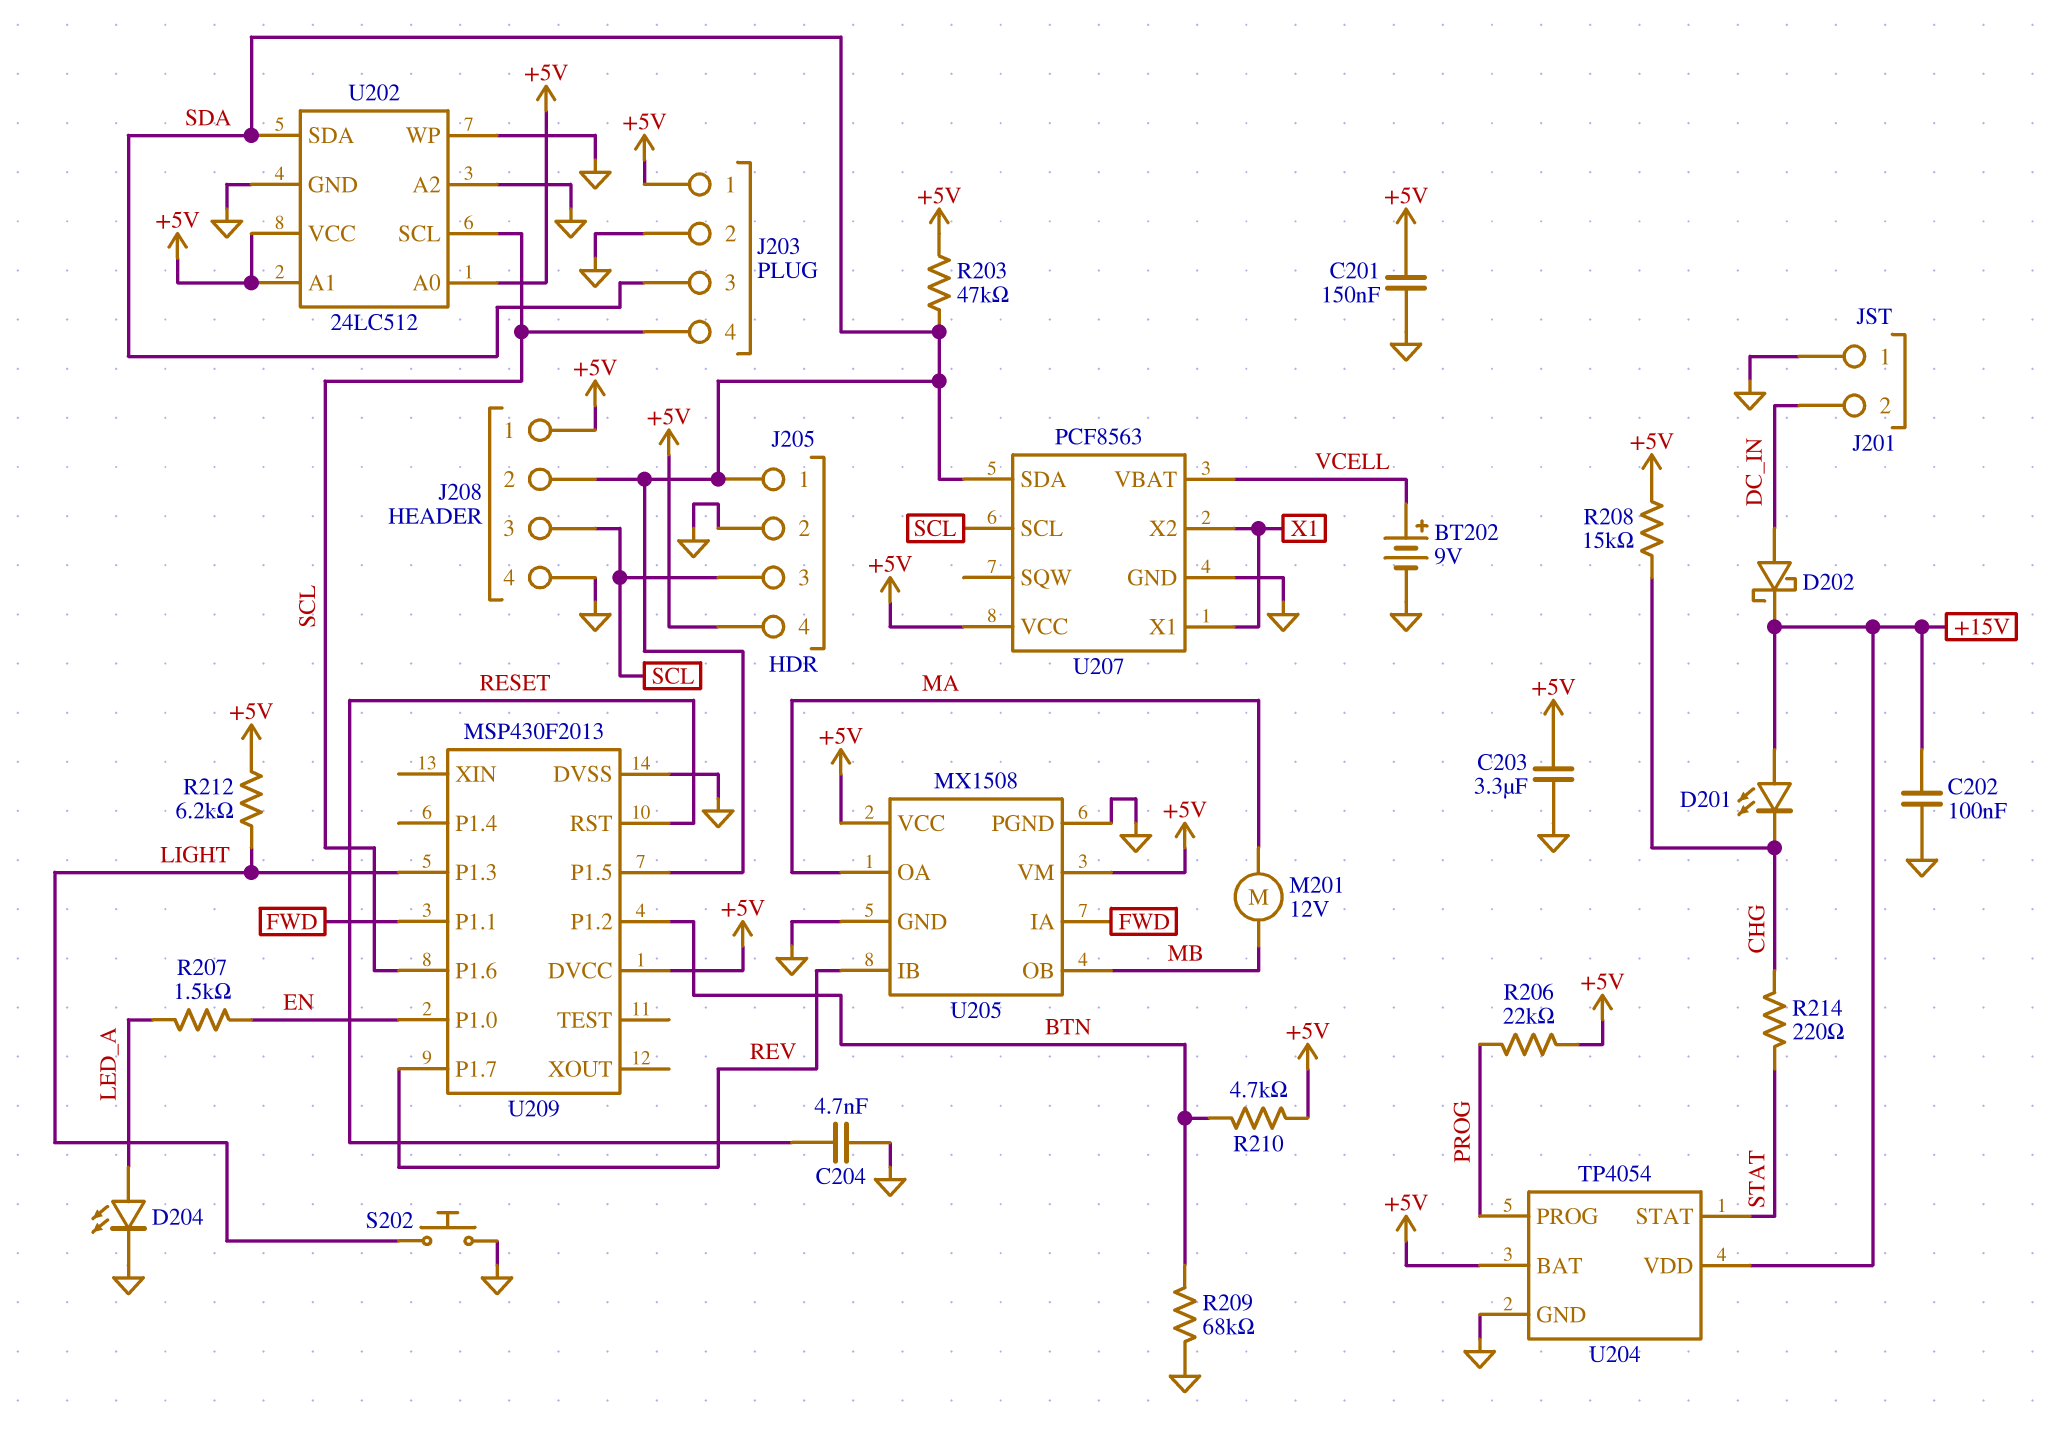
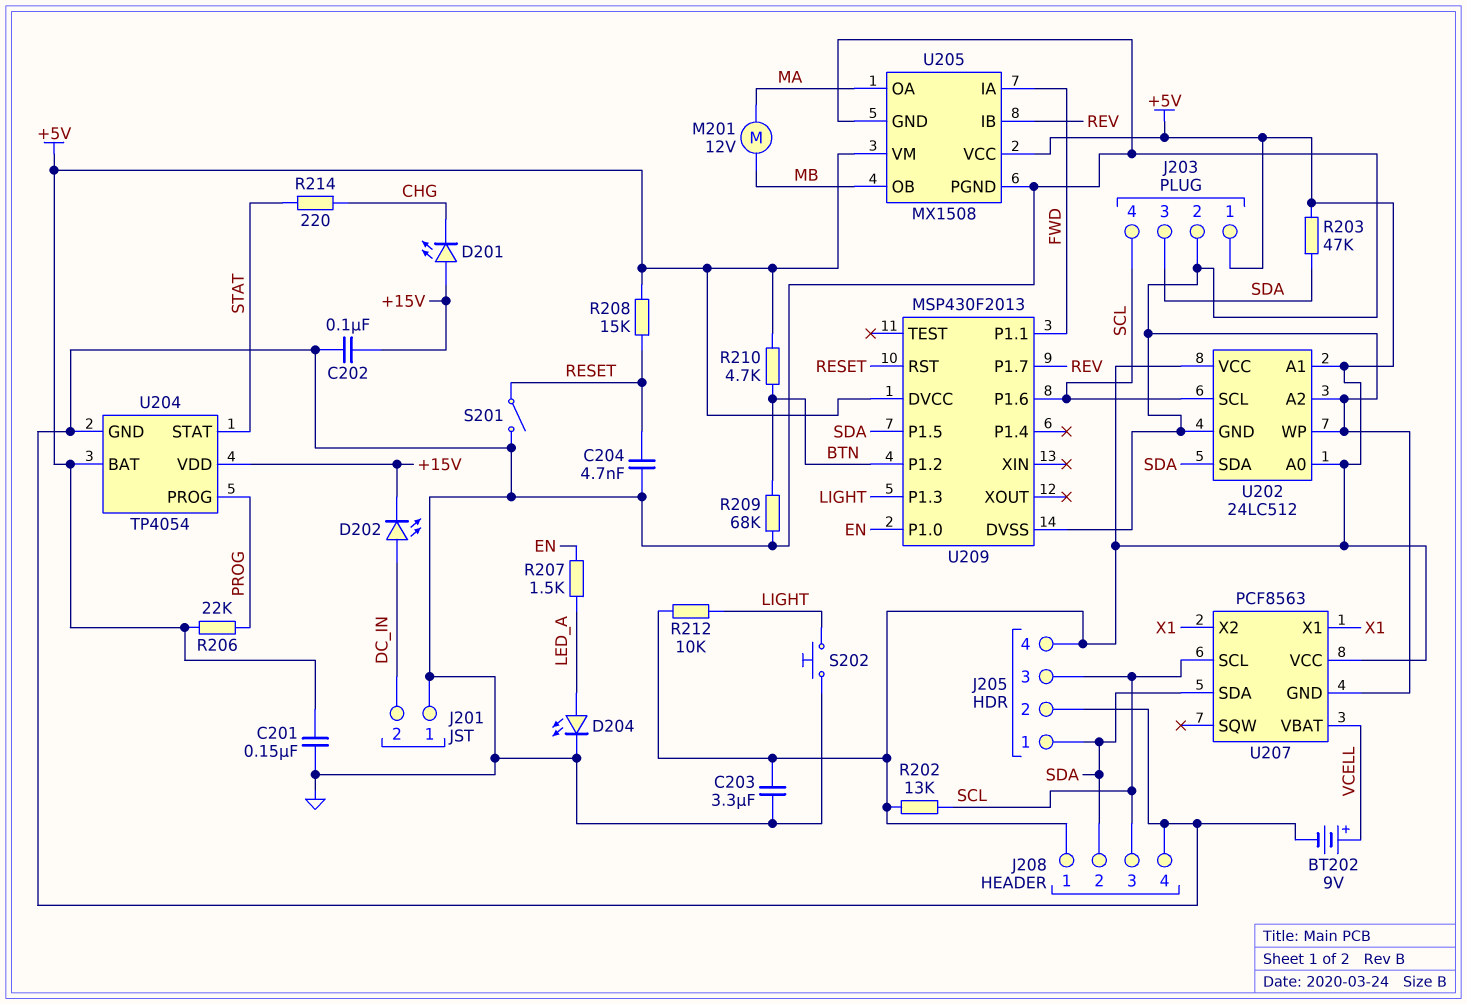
D202: schottky (A DC_IN, K +15V) -> LED (A DC_IN, K +15V)
R202: none -> 13k (+5V, SCL)
R208: 15k (+5V, CHG) -> 15k (+5V, RESET)
R212: 6.2k (+5V, LIGHT) -> 10k (+5V, LIGHT)
S201: none -> switch (GND, RESET)

